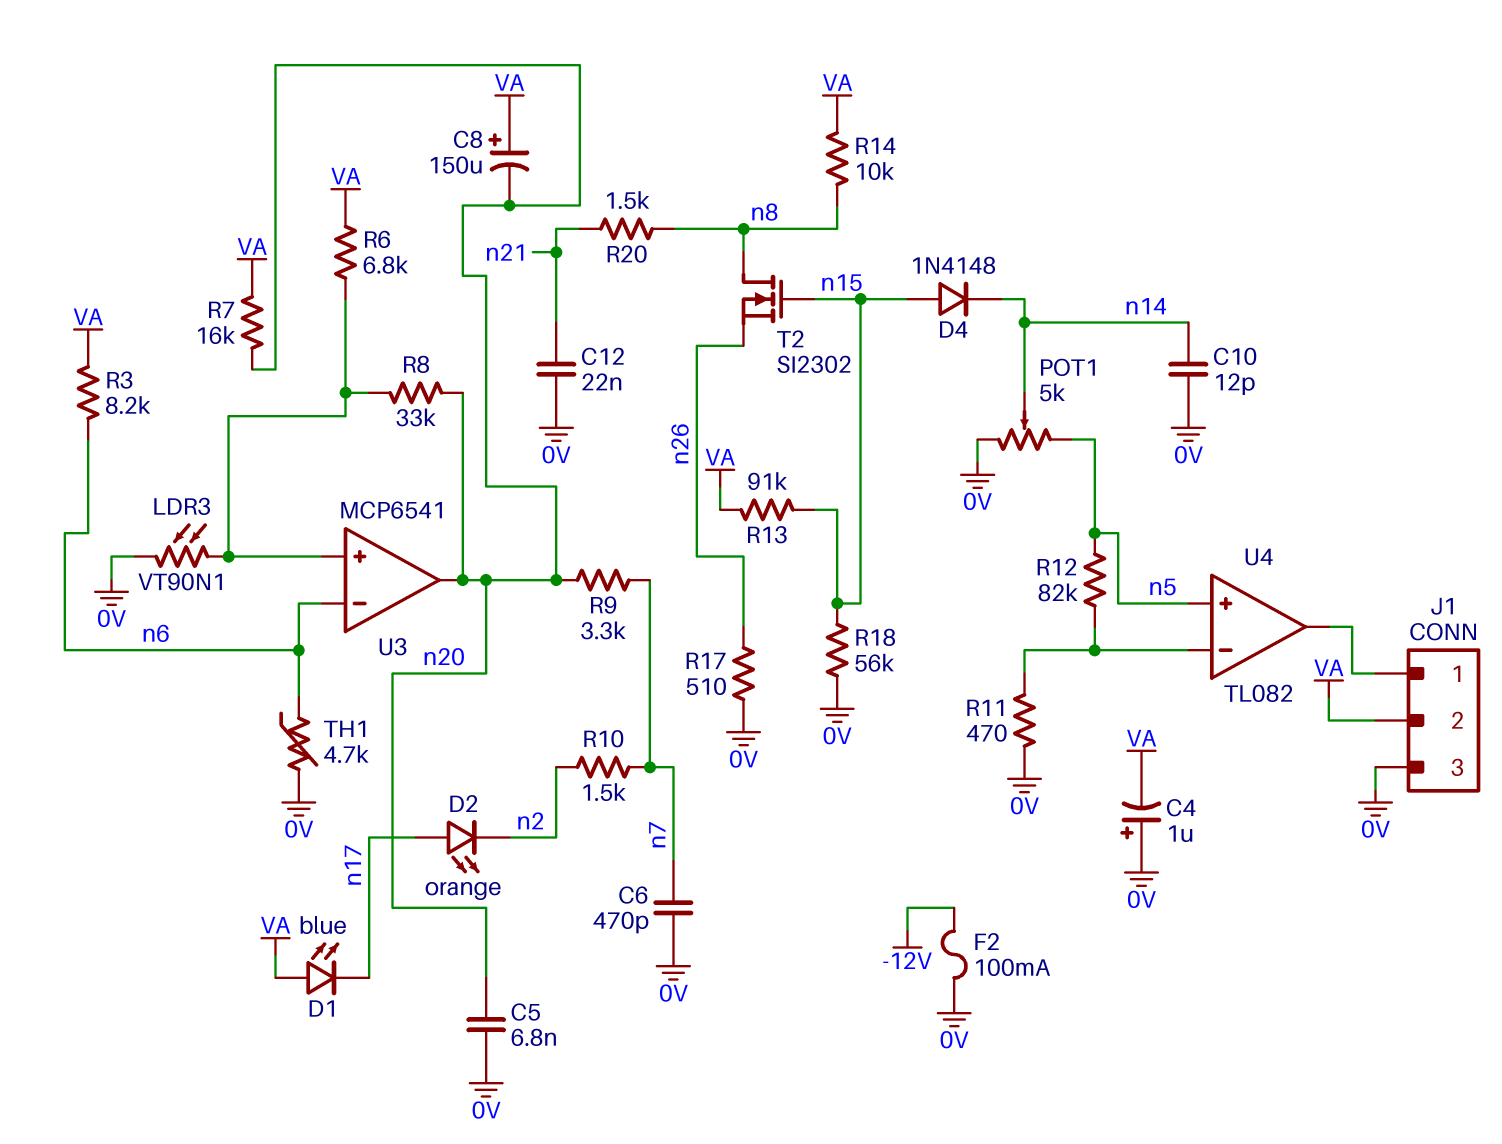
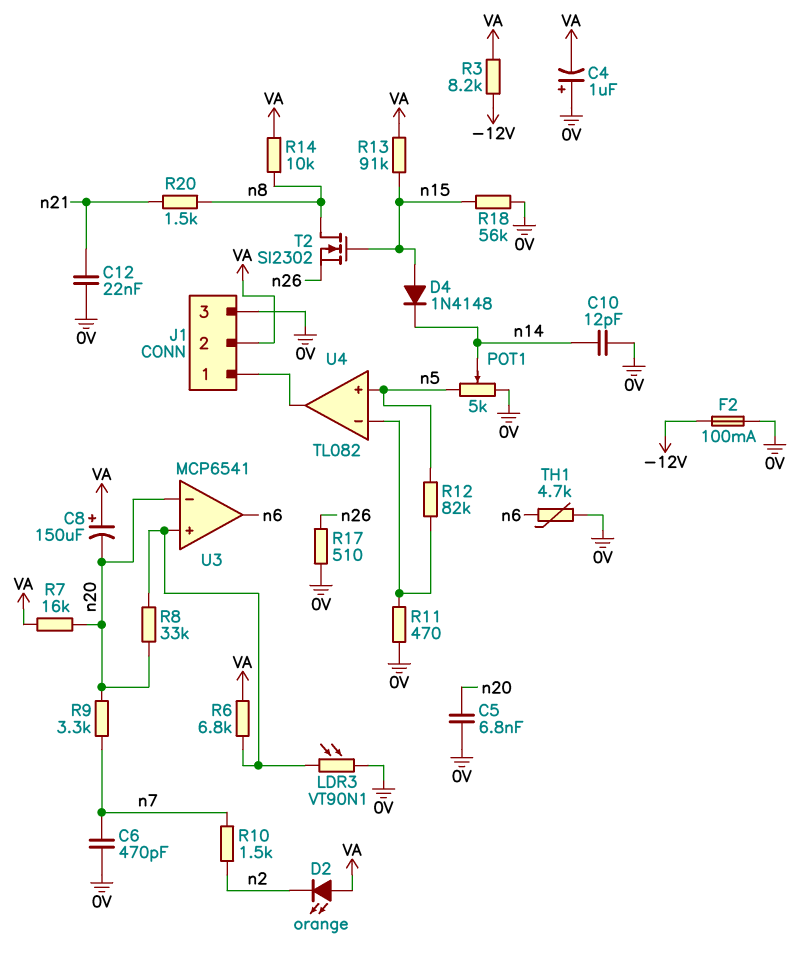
D1: LED blue (A VA, K n17) -> none
D2: LED orange (A n17, K n2) -> LED orange (A VA, K n2)
R3: 8.2k (VA, n6) -> 8.2k (-12V, VA)
U3 pin in-: n6 -> n20
U3 pin out: n20 -> n6

